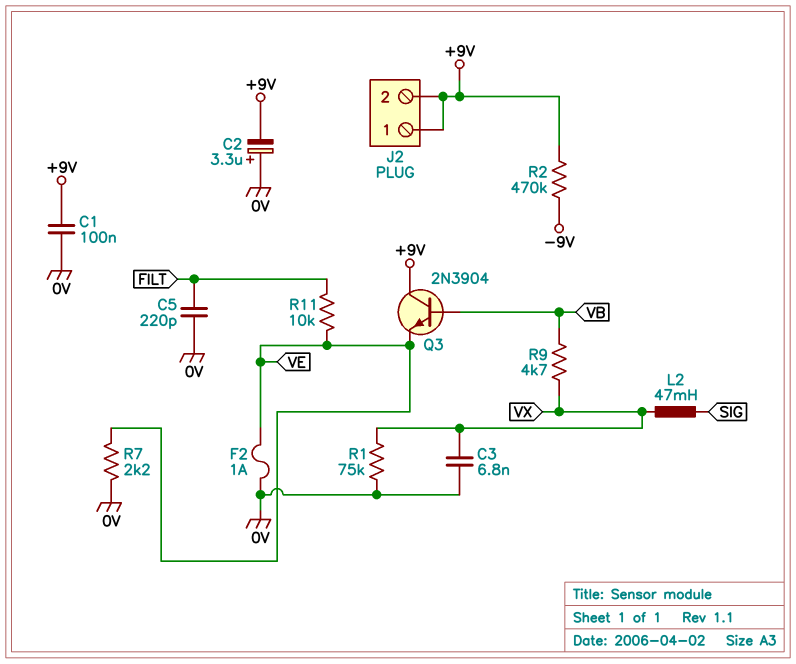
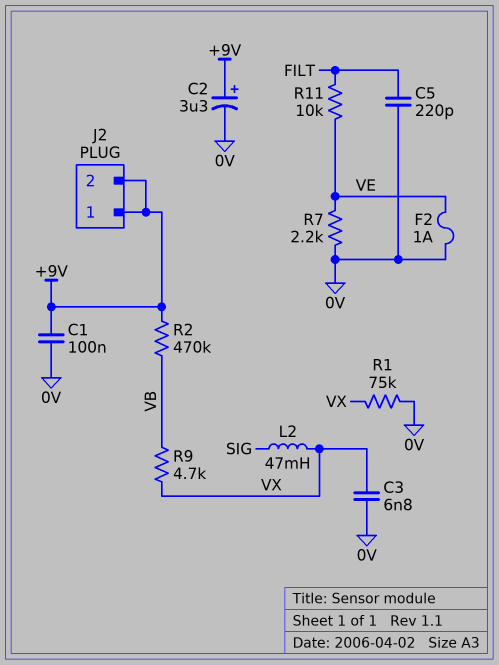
C2: 3.3uF (plus 0V, minus +9V) -> 3.3uF (plus +9V, minus 0V)
Q3: NPN 2N3904 (B VB, C +9V, E VE) -> none
R2: 470k (+9V, -9V) -> 470k (+9V, VB)

